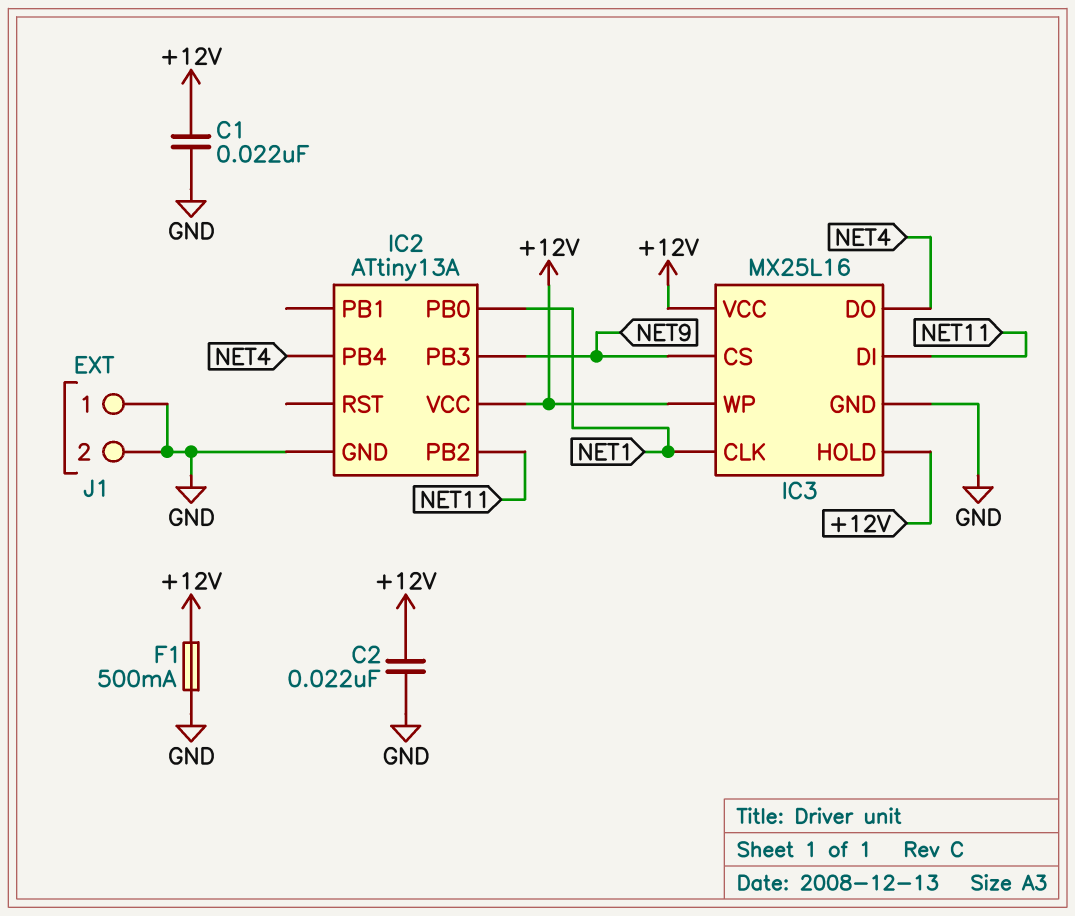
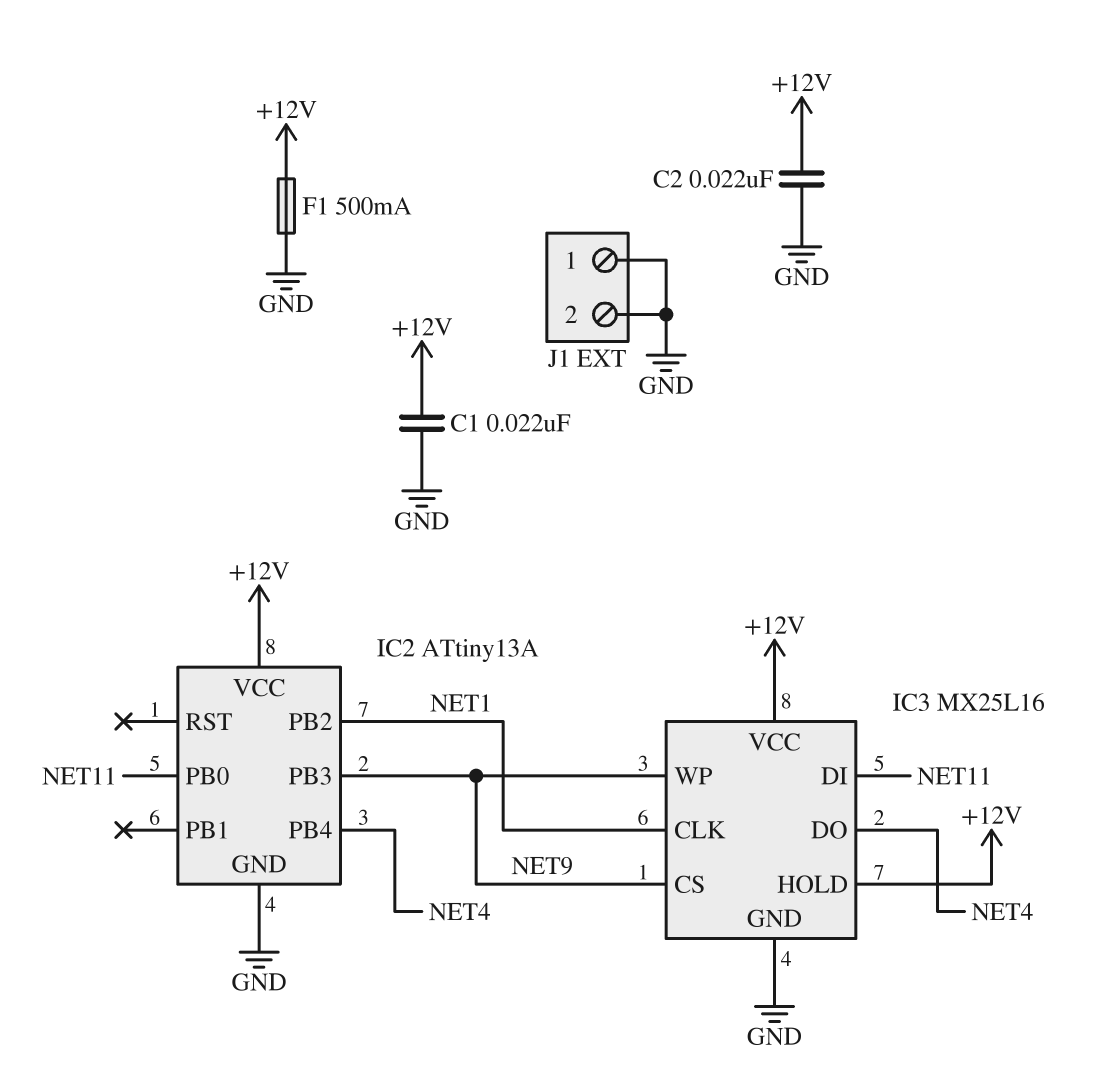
IC2 pin PB0: NET1 -> NET11
IC2 pin PB2: NET11 -> NET1
IC3 pin WP: +12V -> NET9

